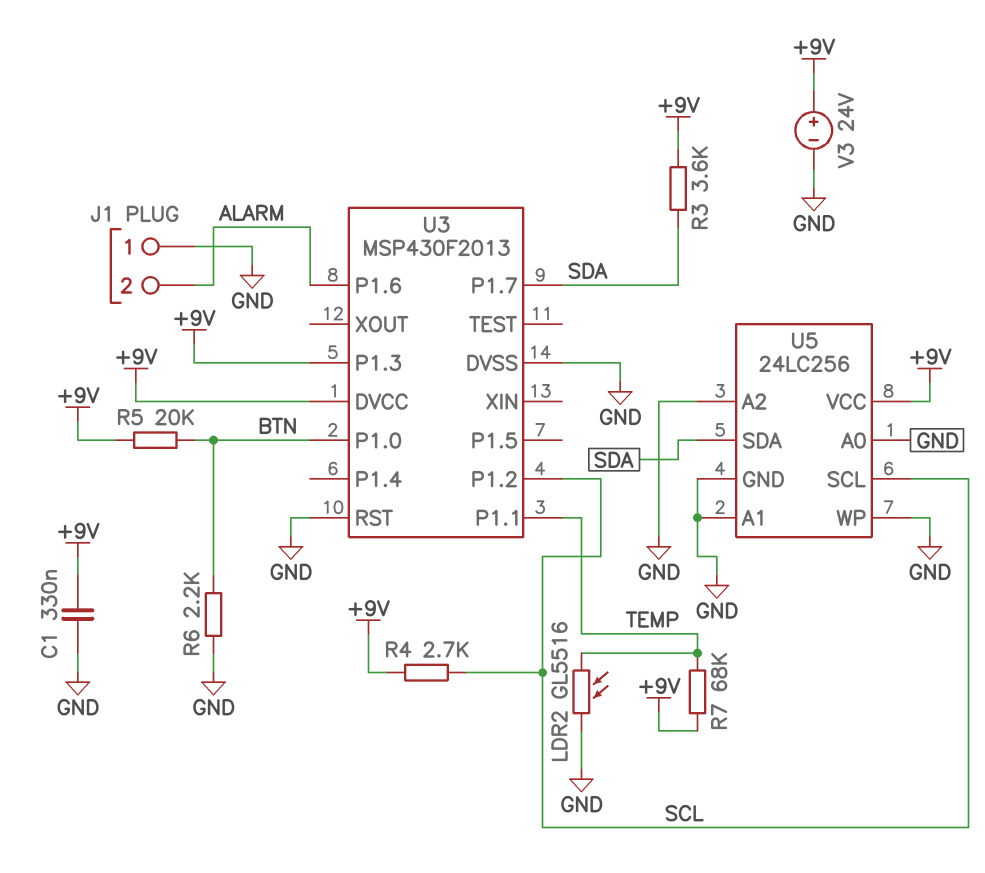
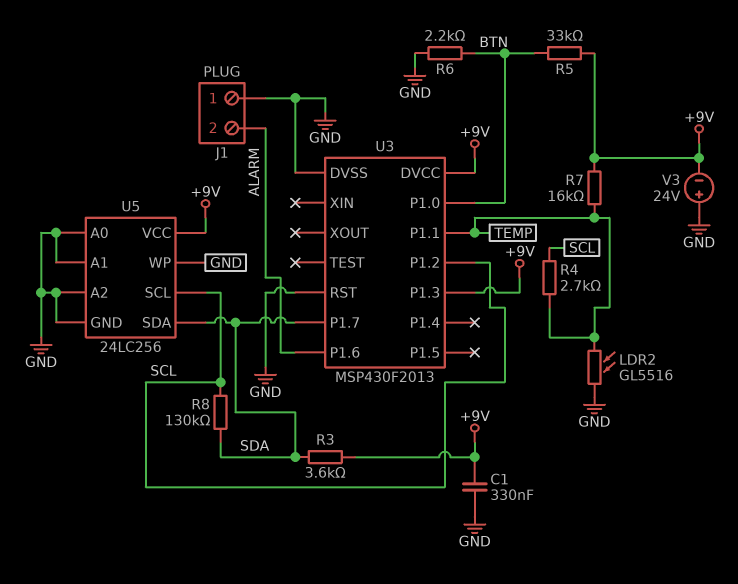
R4: 2.7k (+9V, SCL) -> 2.7k (SCL, TEMP)
R5: 20k (+9V, BTN) -> 33k (+9V, BTN)
R7: 68k (+9V, TEMP) -> 16k (+9V, TEMP)
R8: none -> 130k (SCL, SDA)
V3: 24V (plus +9V, minus GND) -> 24V (plus GND, minus +9V)

